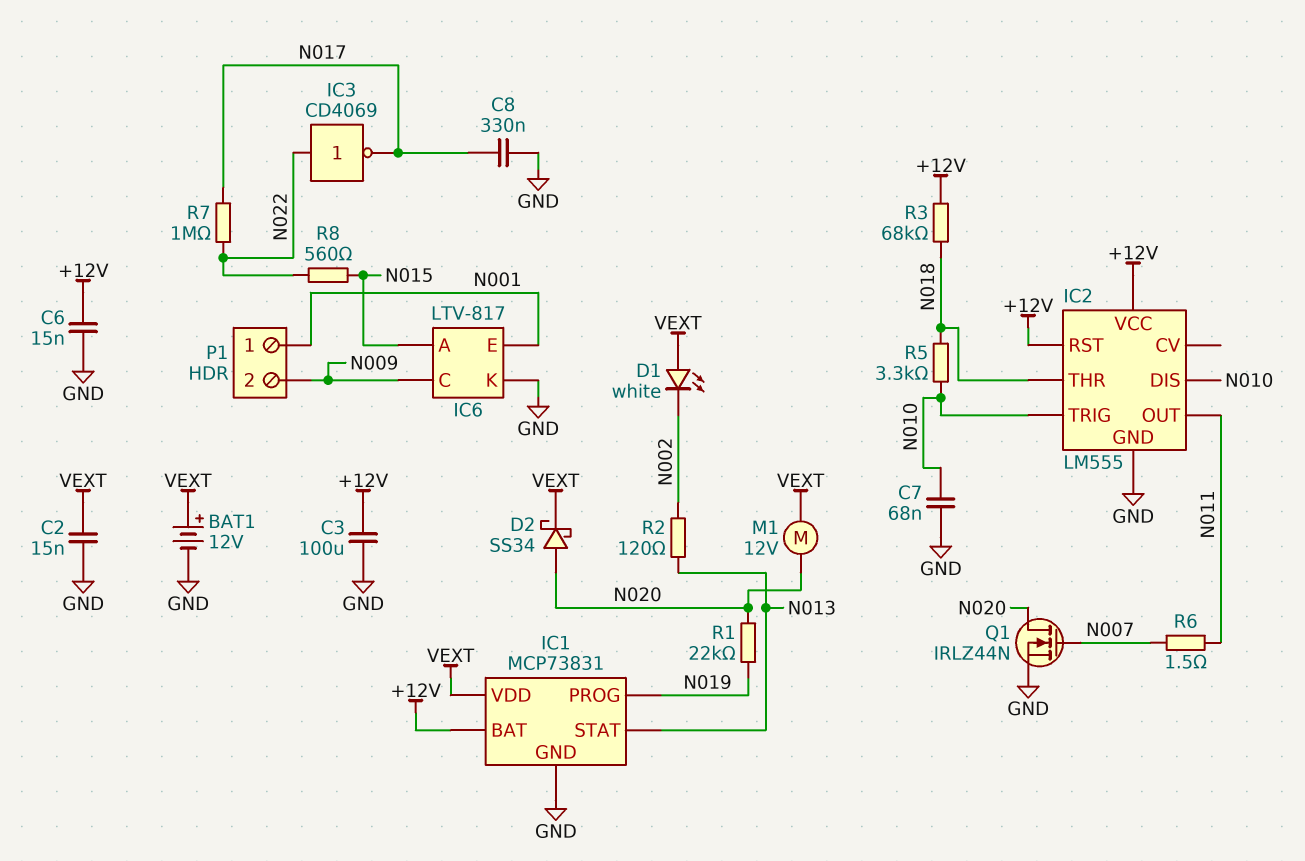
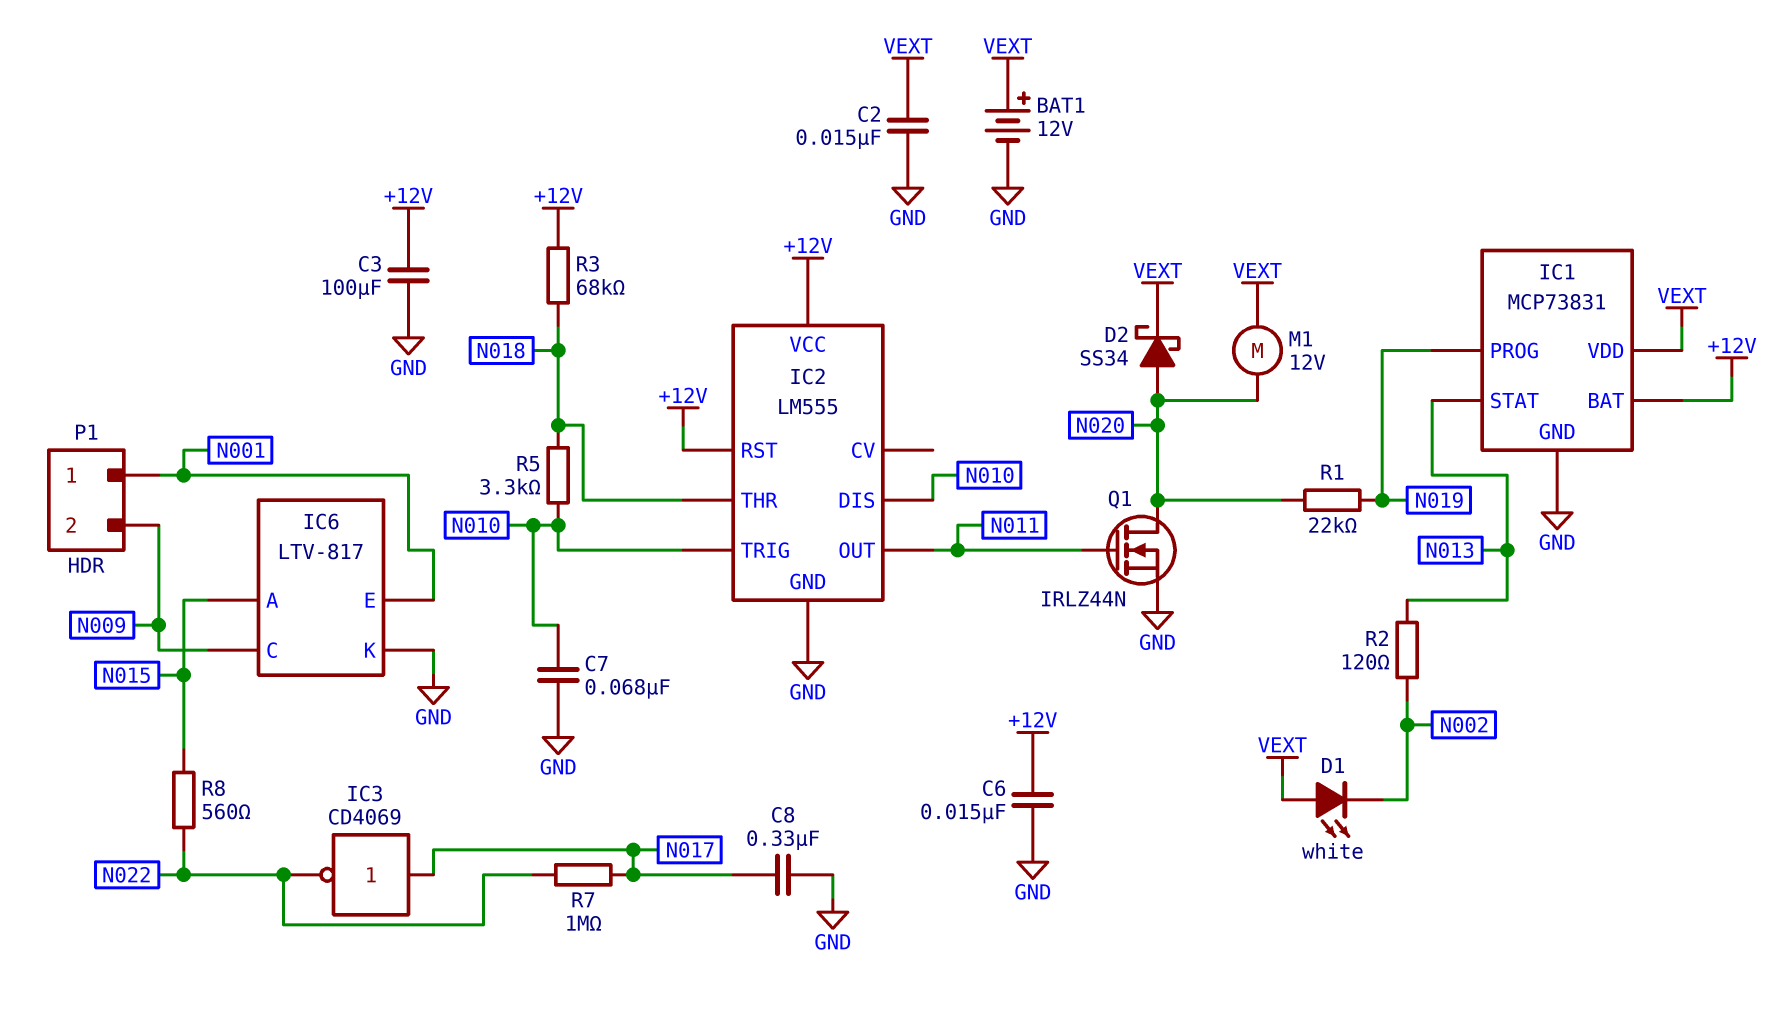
IC3: NOT CD4069 (in N022, out N017) -> NOT CD4069 (in N017, out N022)
Q1: NMOS IRLZ44N (G N007, D N020, S GND) -> NMOS IRLZ44N (G N011, D N020, S GND)
R6: 1.5 (N007, N011) -> none

